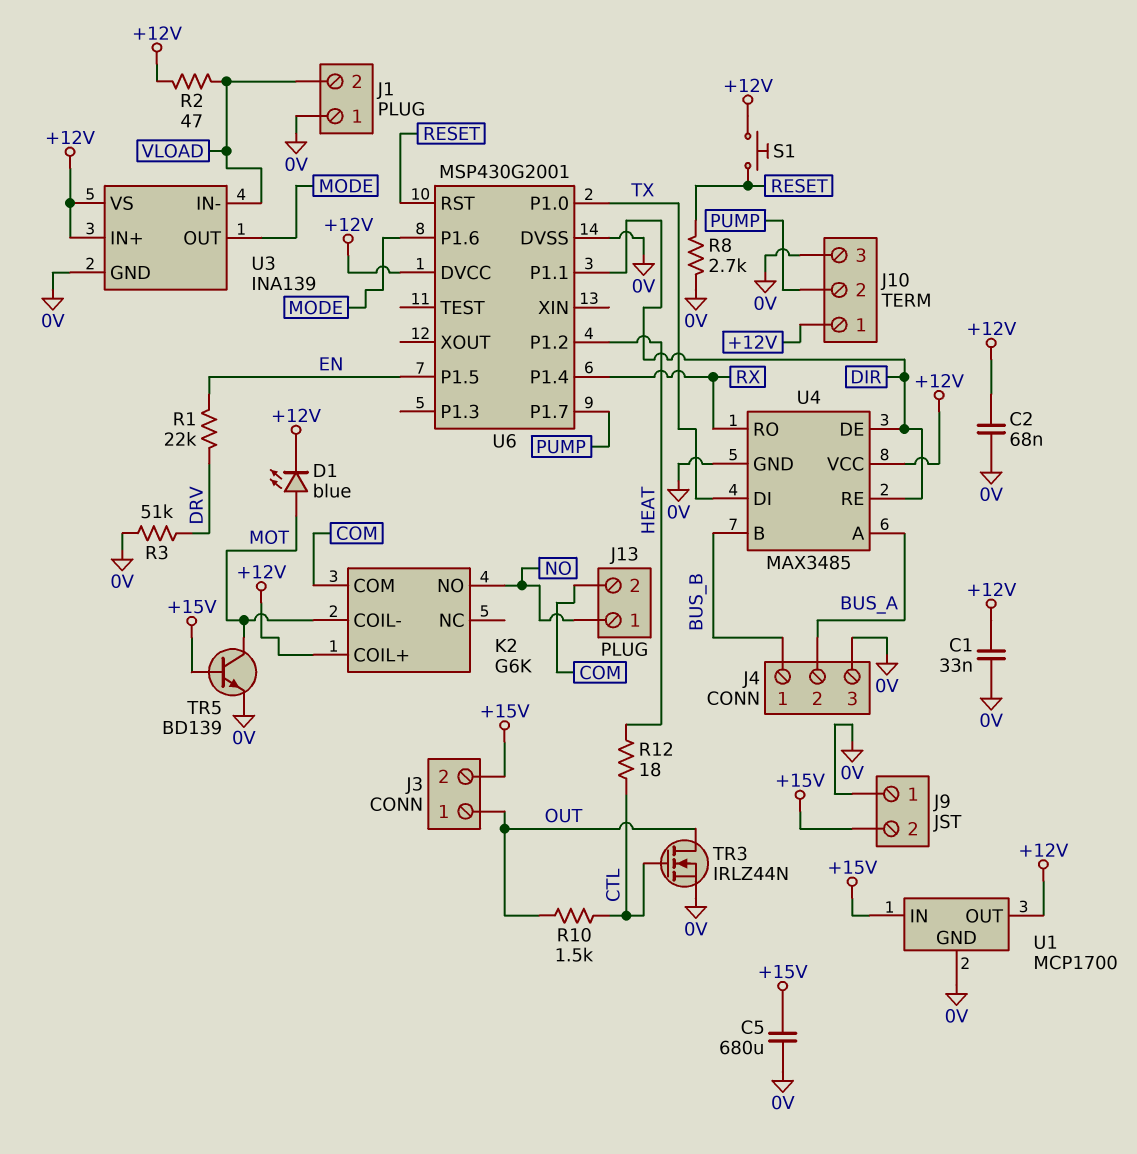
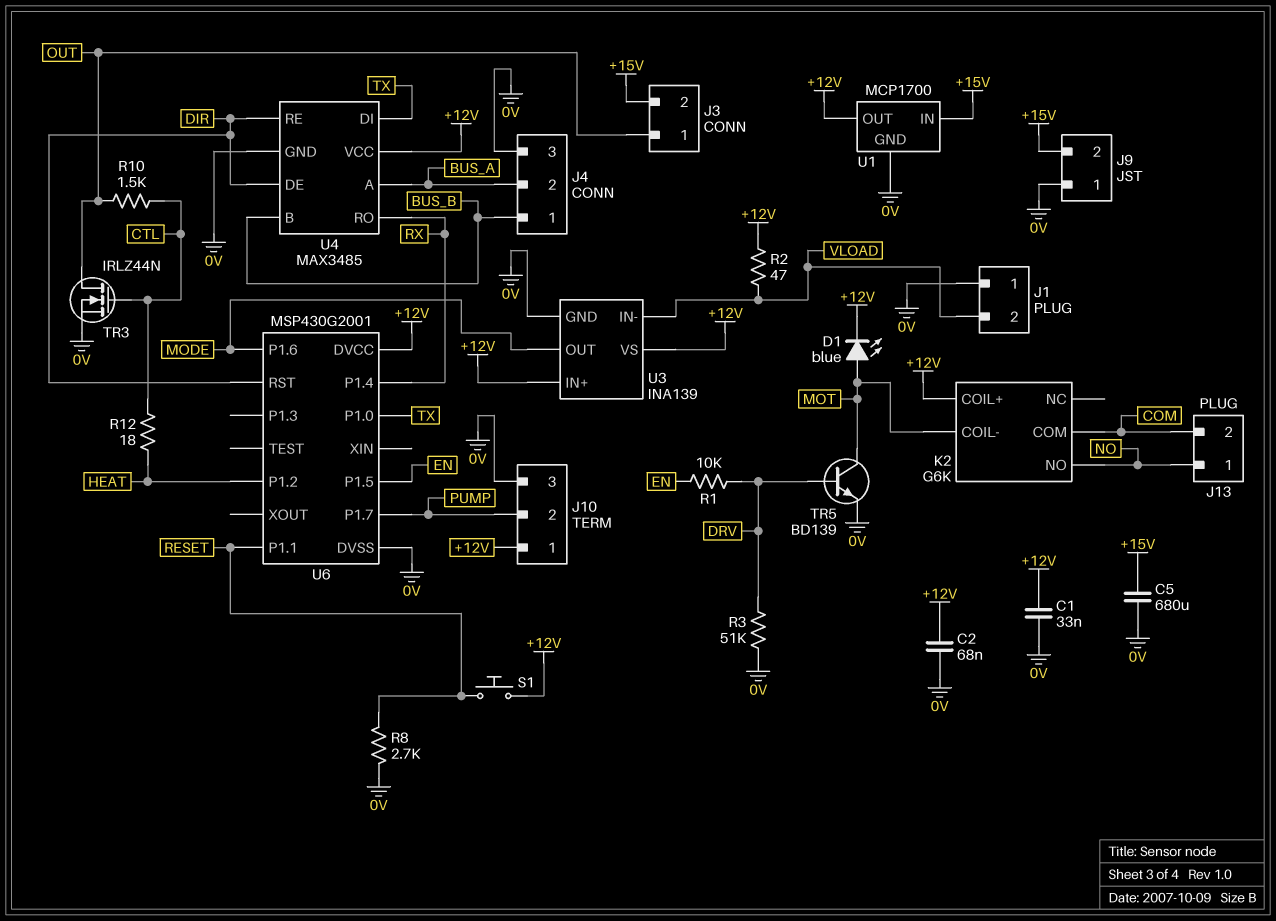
R1: 22k (DRV, EN) -> 10k (DRV, EN)
TR5: NPN BD139 (B +15V, C MOT, E 0V) -> NPN BD139 (B DRV, C MOT, E 0V)
U6 pin P1.1: DIR -> RESET
U6 pin RST: RESET -> DIR

